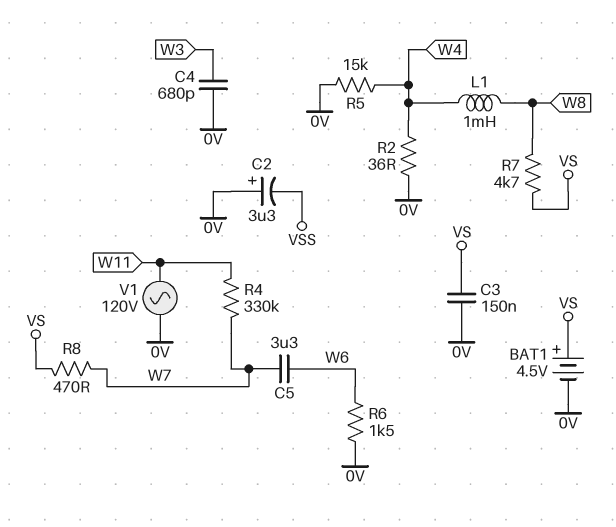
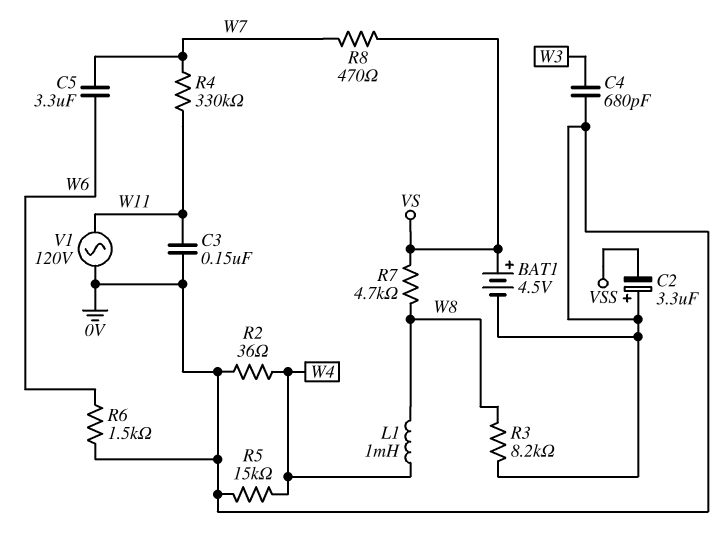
C3: 150nF (0V, VS) -> 150nF (0V, W11)
R3: none -> 8.2k (0V, W8)

